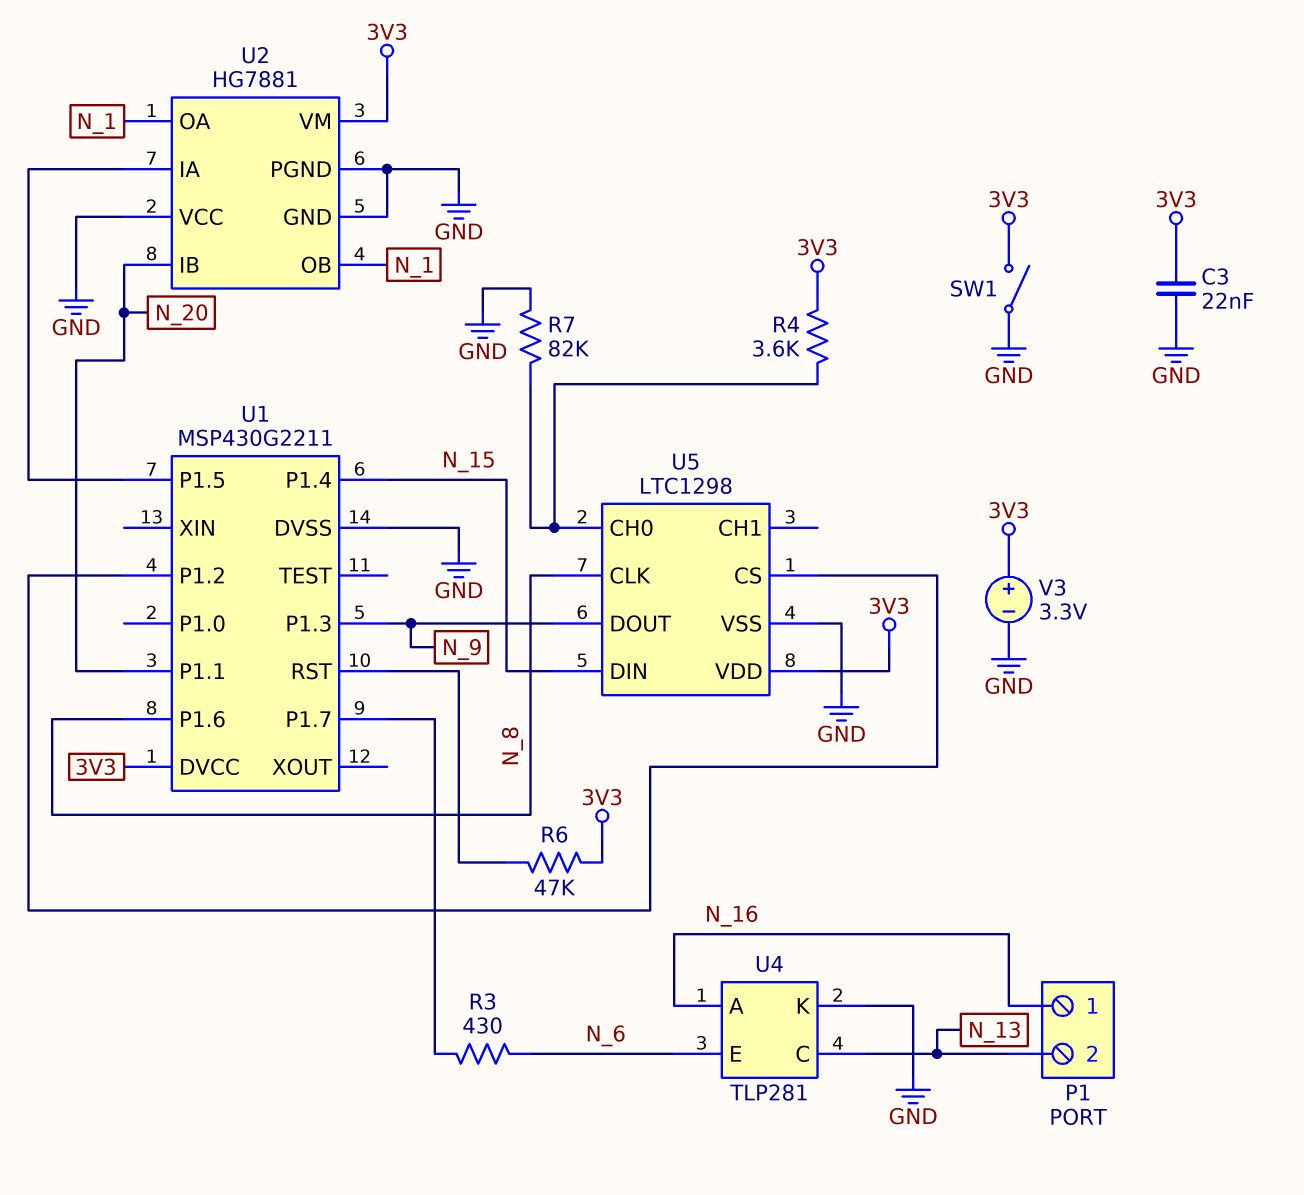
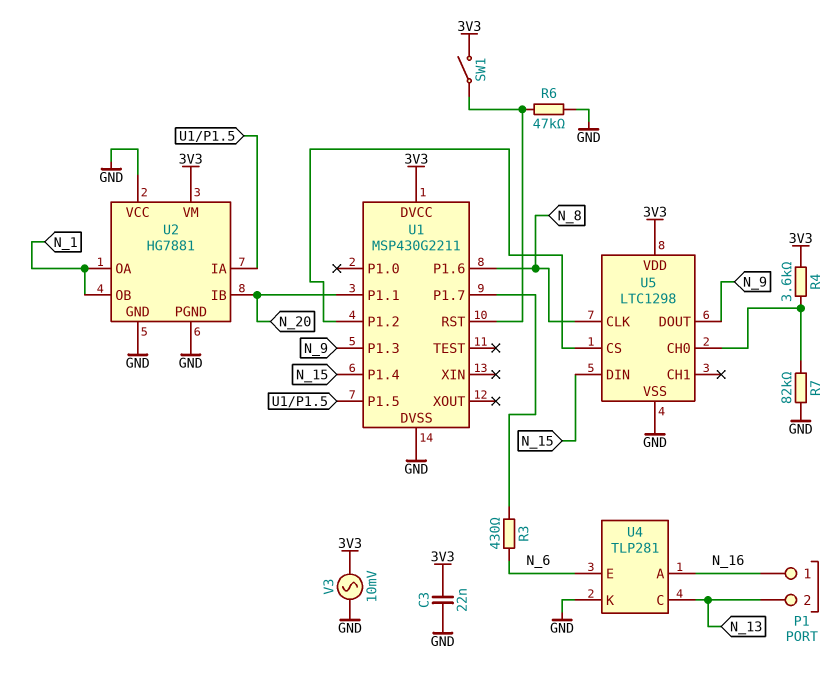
R6: 47k (3V3, U1/RST) -> 47k (GND, U1/RST)
SW1: switch (3V3, GND) -> switch (3V3, U1/RST)
V3: 3.3V (plus 3V3, minus GND) -> AC 10mV (3V3, GND)

